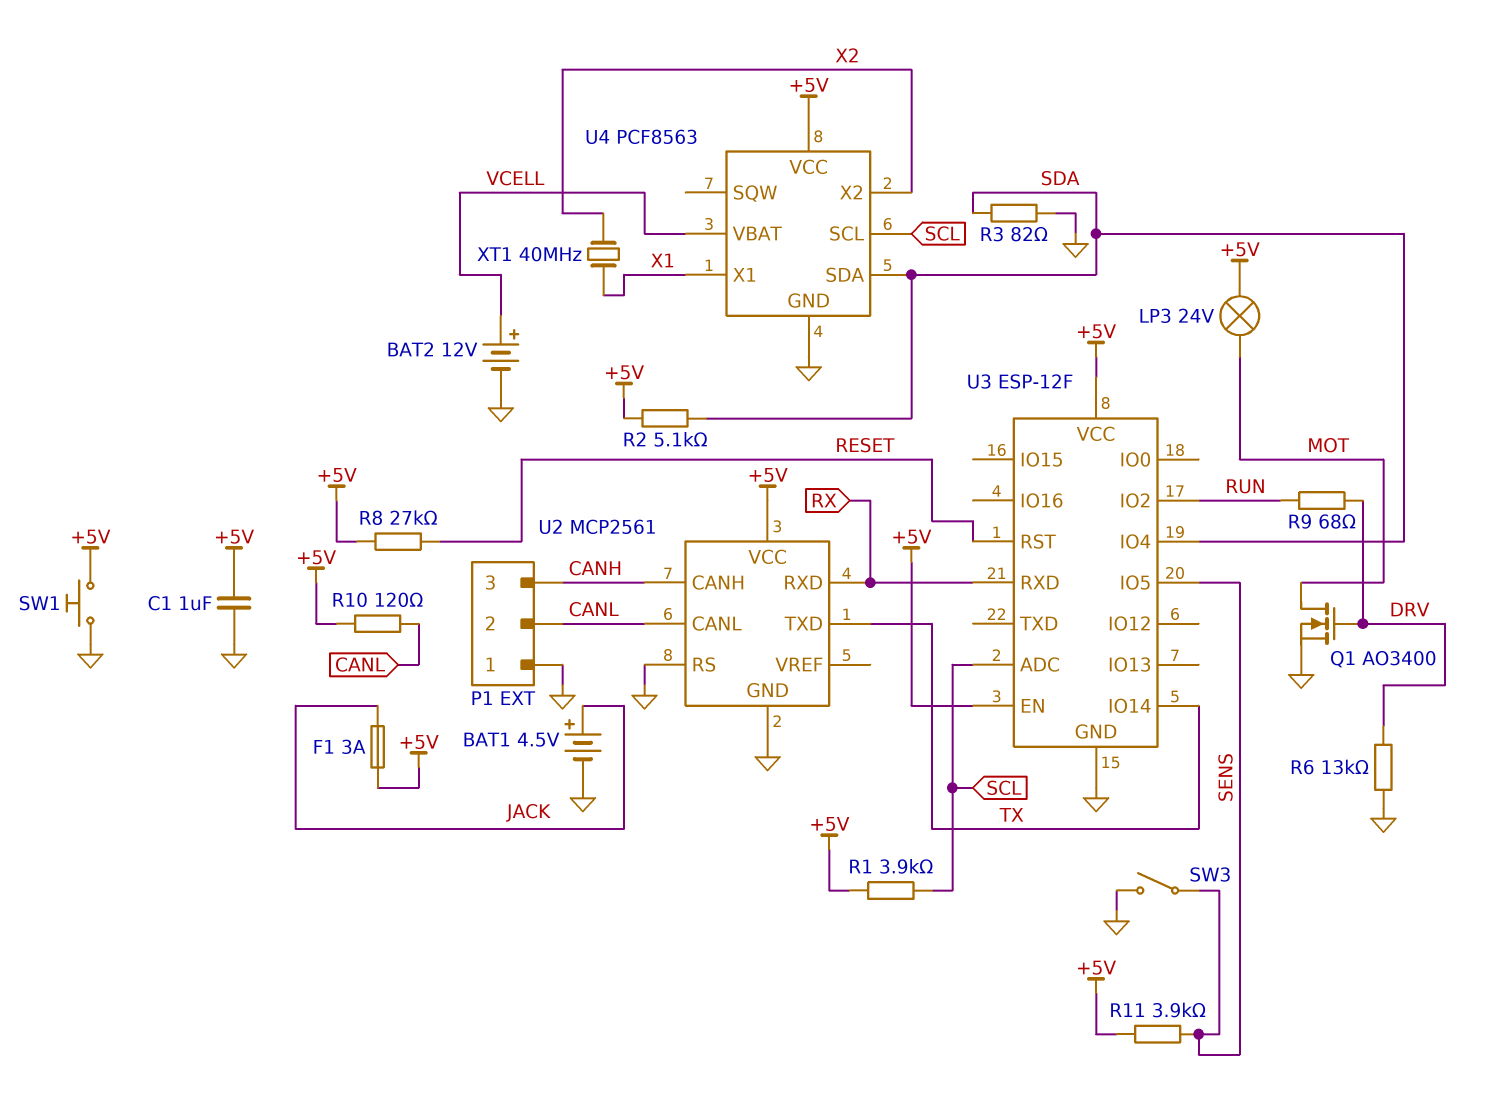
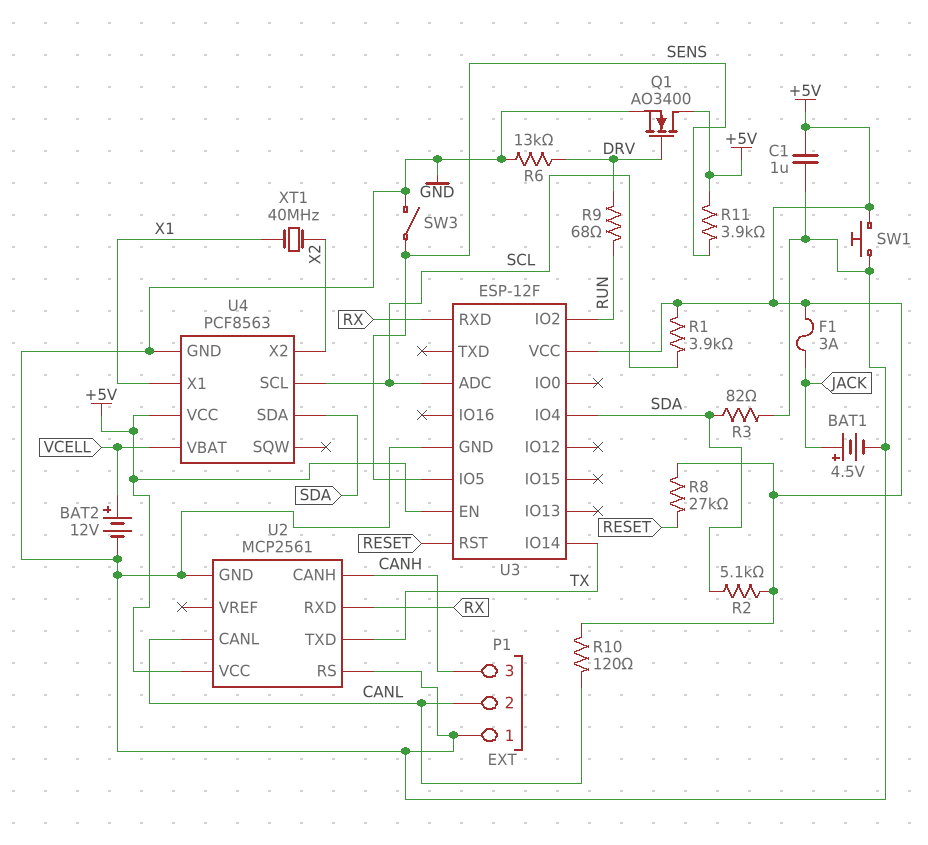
LP3: lamp 24V (+5V, MOT) -> none
Q1: NMOS AO3400 (G DRV, D MOT, S GND) -> NMOS AO3400 (G DRV, D +5V, S GND)

